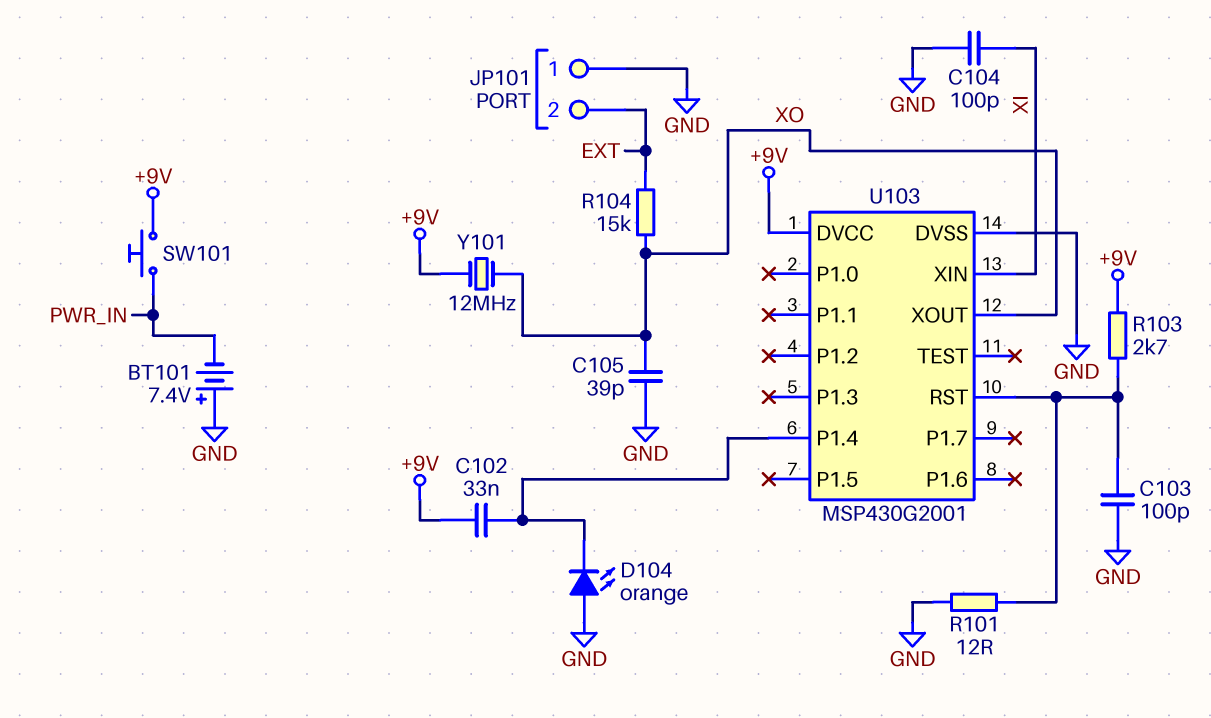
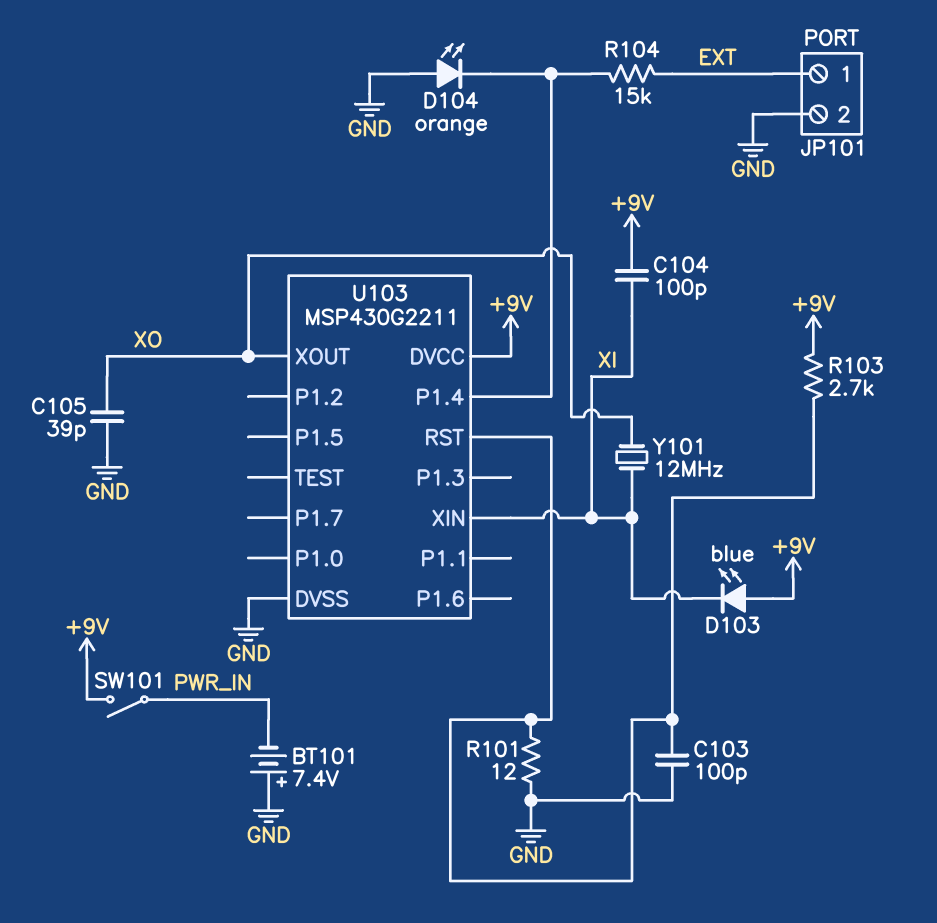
C102: 33nF (+9V, U103/P1.4) -> none
C104: 100pF (GND, XI) -> 100pF (+9V, XI)
D103: none -> LED blue (A +9V, K XI)
JP101 pin 1: GND -> EXT
JP101 pin 2: EXT -> GND
R104: 15k (EXT, XO) -> 15k (EXT, U103/P1.4)
SW101: button (+9V, PWR_IN) -> switch (+9V, PWR_IN)
U103: MSP430G2001 -> MSP430G2211
Y101: 12MHz (+9V, XO) -> 12MHz (XI, XO)

